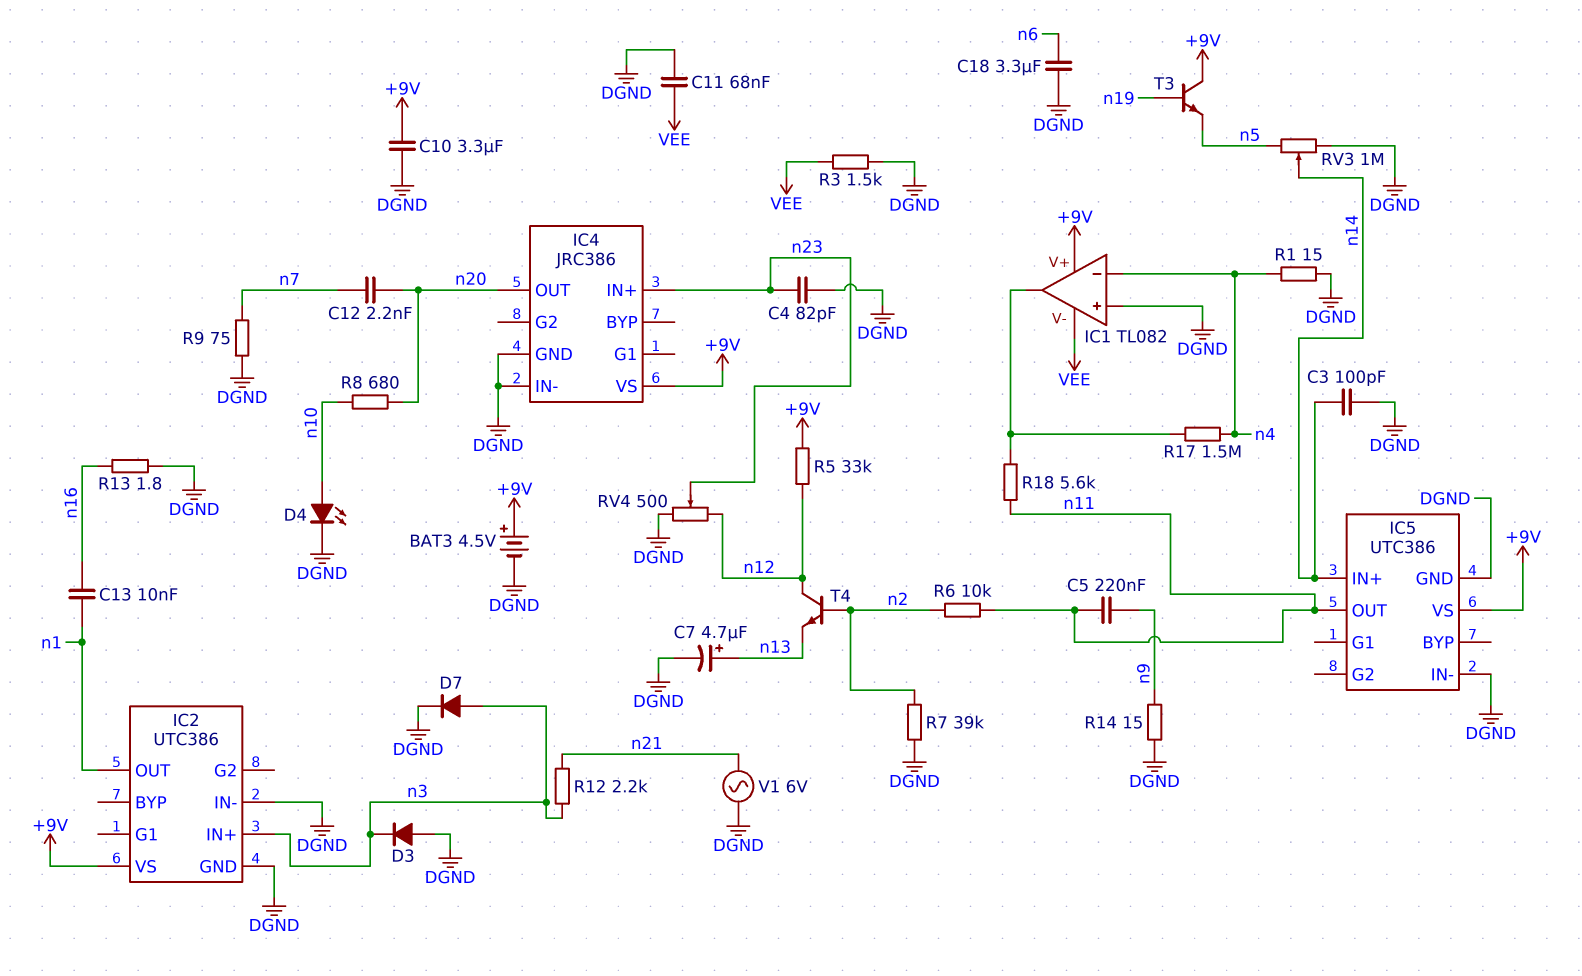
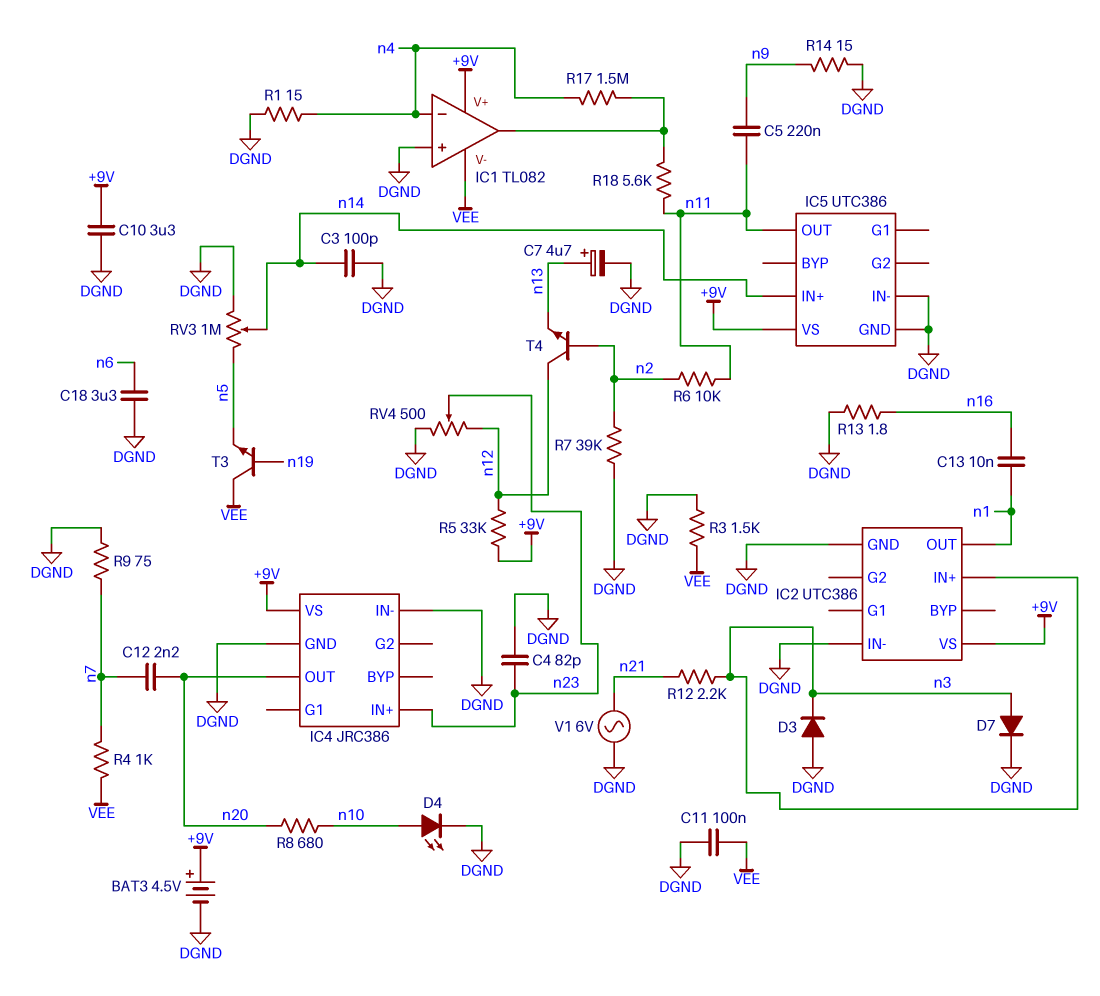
C11: 68nF (DGND, VEE) -> 100nF (DGND, VEE)
R4: none -> 1k (VEE, n7)
T3: NPN (B n19, C +9V, E n5) -> NPN (B n19, C VEE, E n5)

